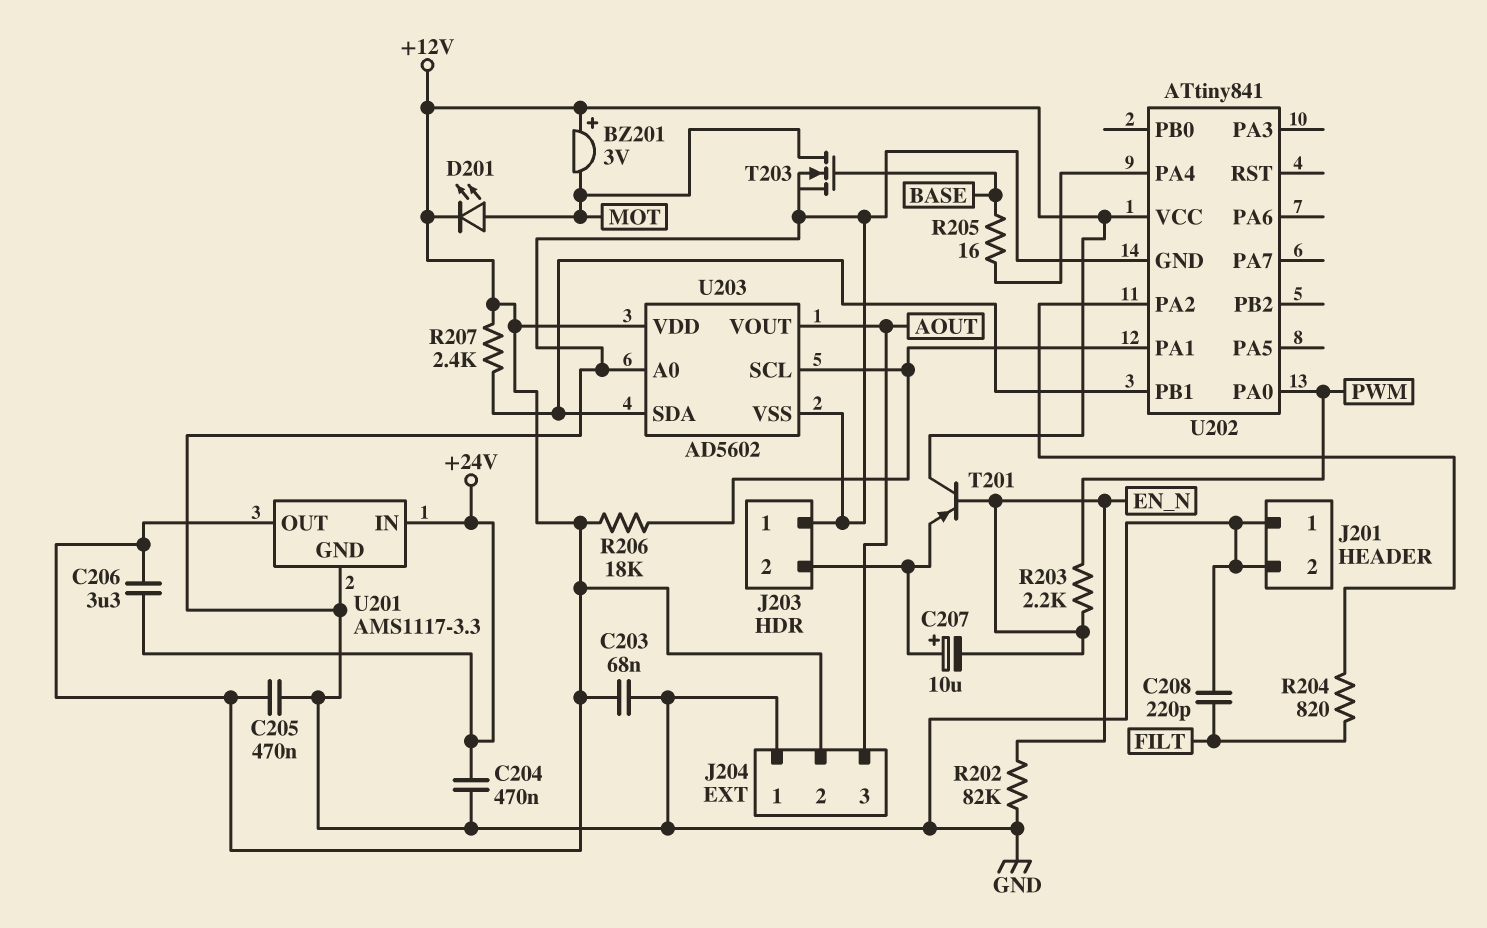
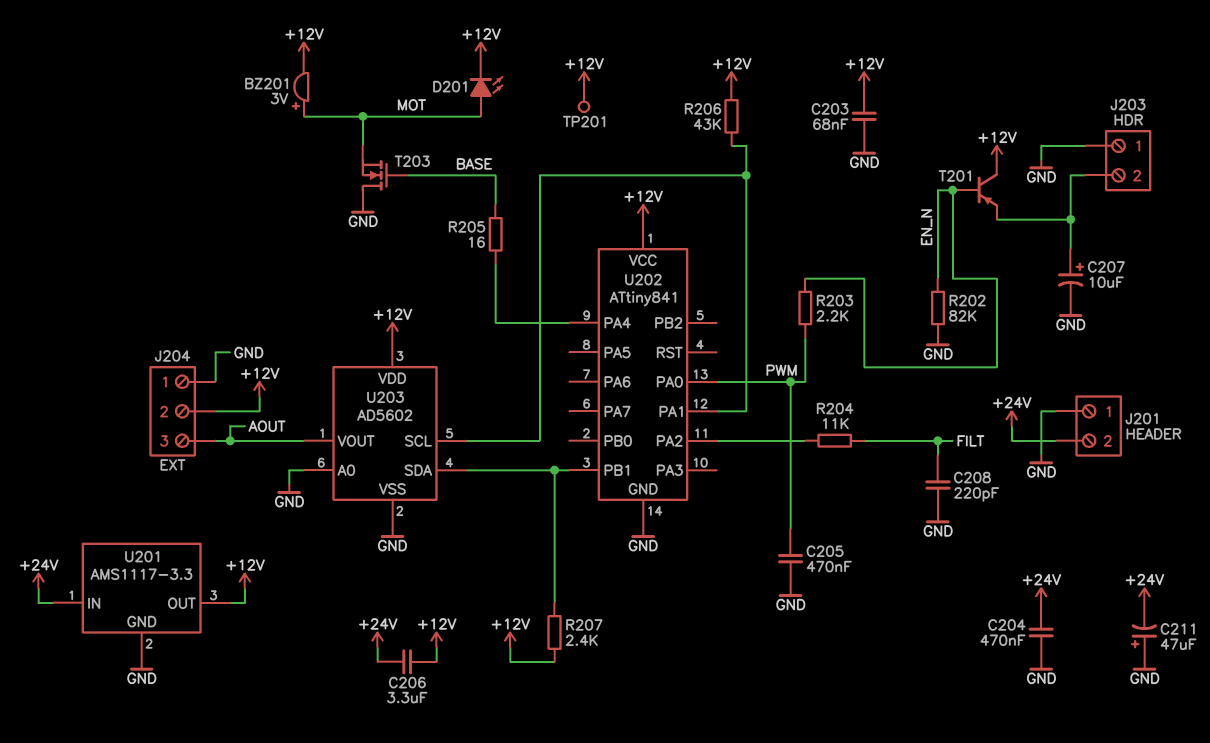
BZ201: buzzer 3V (plus +12V, minus MOT) -> buzzer 3V (plus MOT, minus +12V)
C205: 470nF (+12V, GND) -> 470nF (GND, PWM)
C207: 10uF (plus J203/2, minus EN_N) -> 10uF (plus J203/2, minus GND)
C211: none -> 47uF (plus GND, minus +24V)
J201 pin 2: GND -> +24V
R204: 820 (FILT, U202/PA2) -> 11k (FILT, U202/PA2)
R206: 18k (+12V, U202/PA1) -> 43k (+12V, U202/PA1)
T203: NMOS (G BASE, D MOT, S GND) -> NMOS (G BASE, D GND, S MOT)
TP201: none -> test point (+12V)

